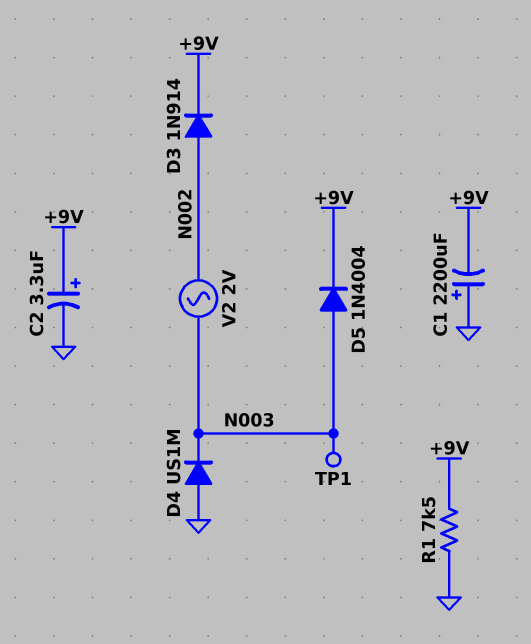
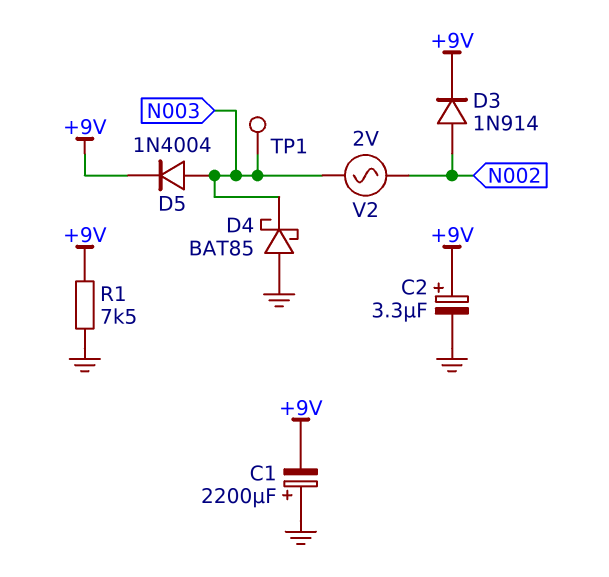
D4: diode US1M (A GND, K N003) -> schottky BAT85 (A GND, K N003)

